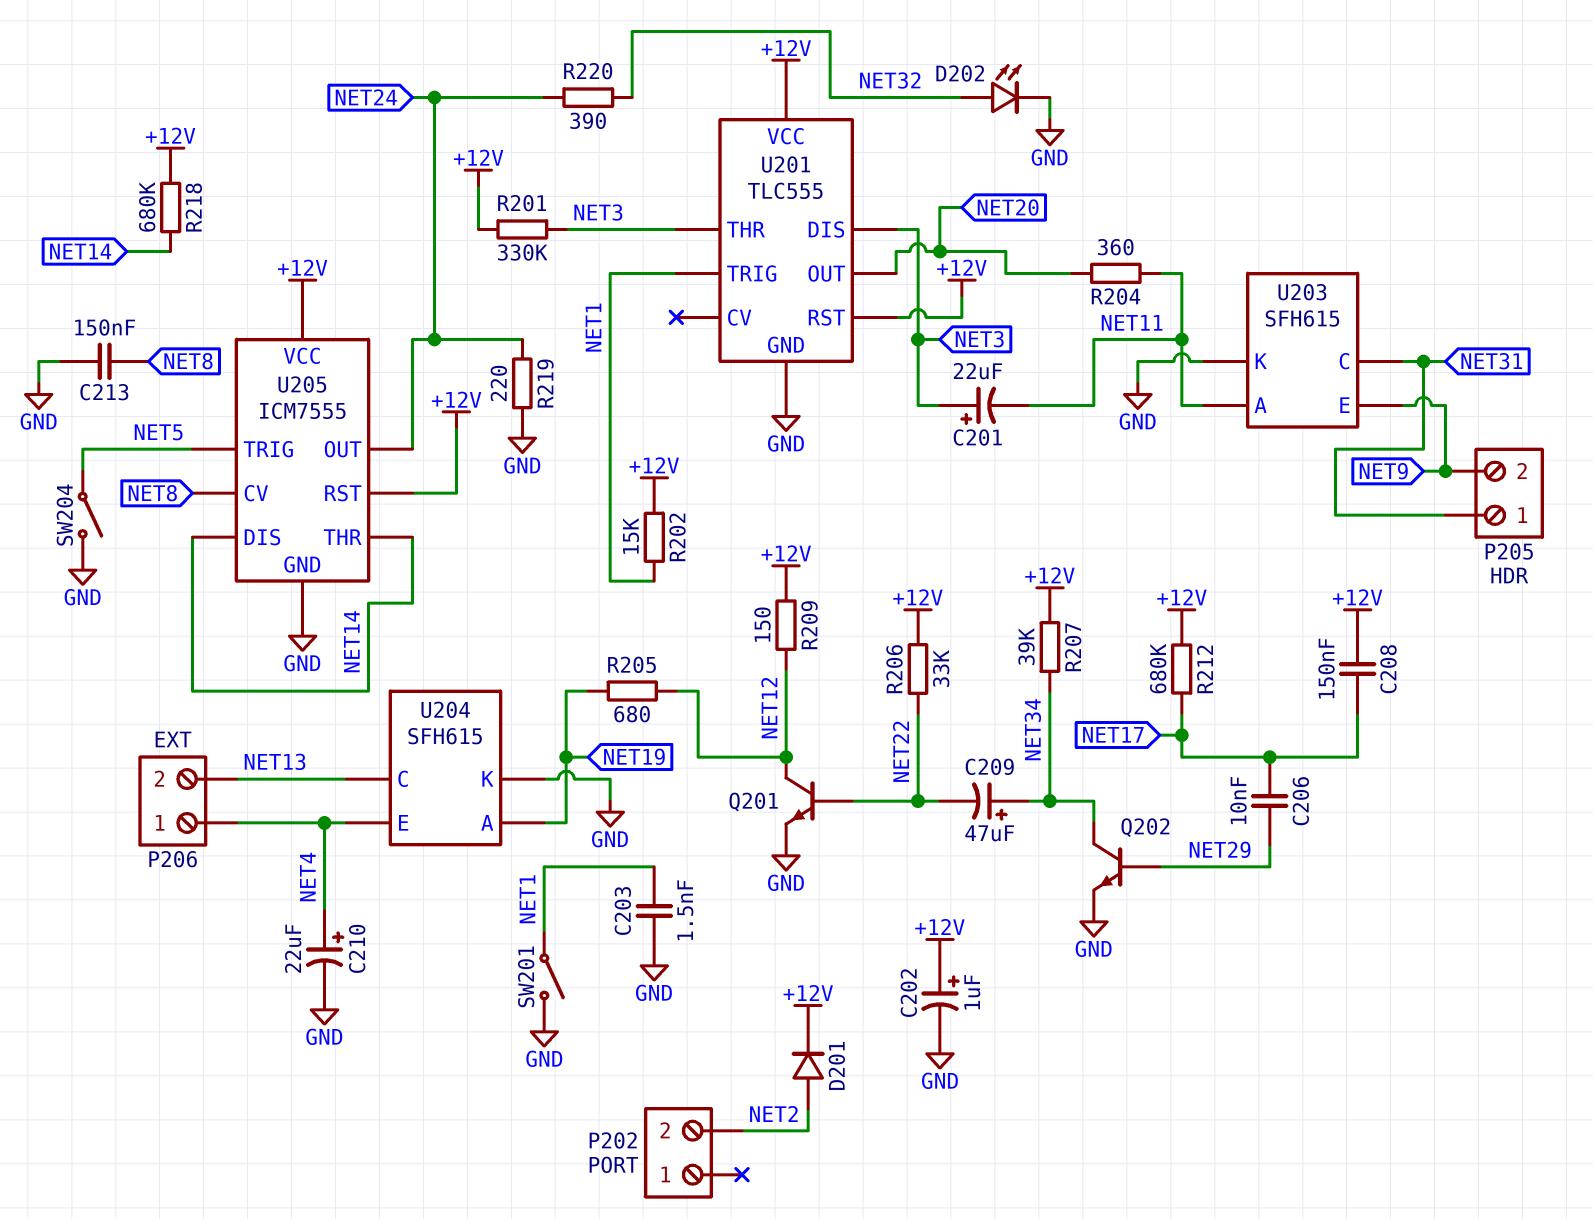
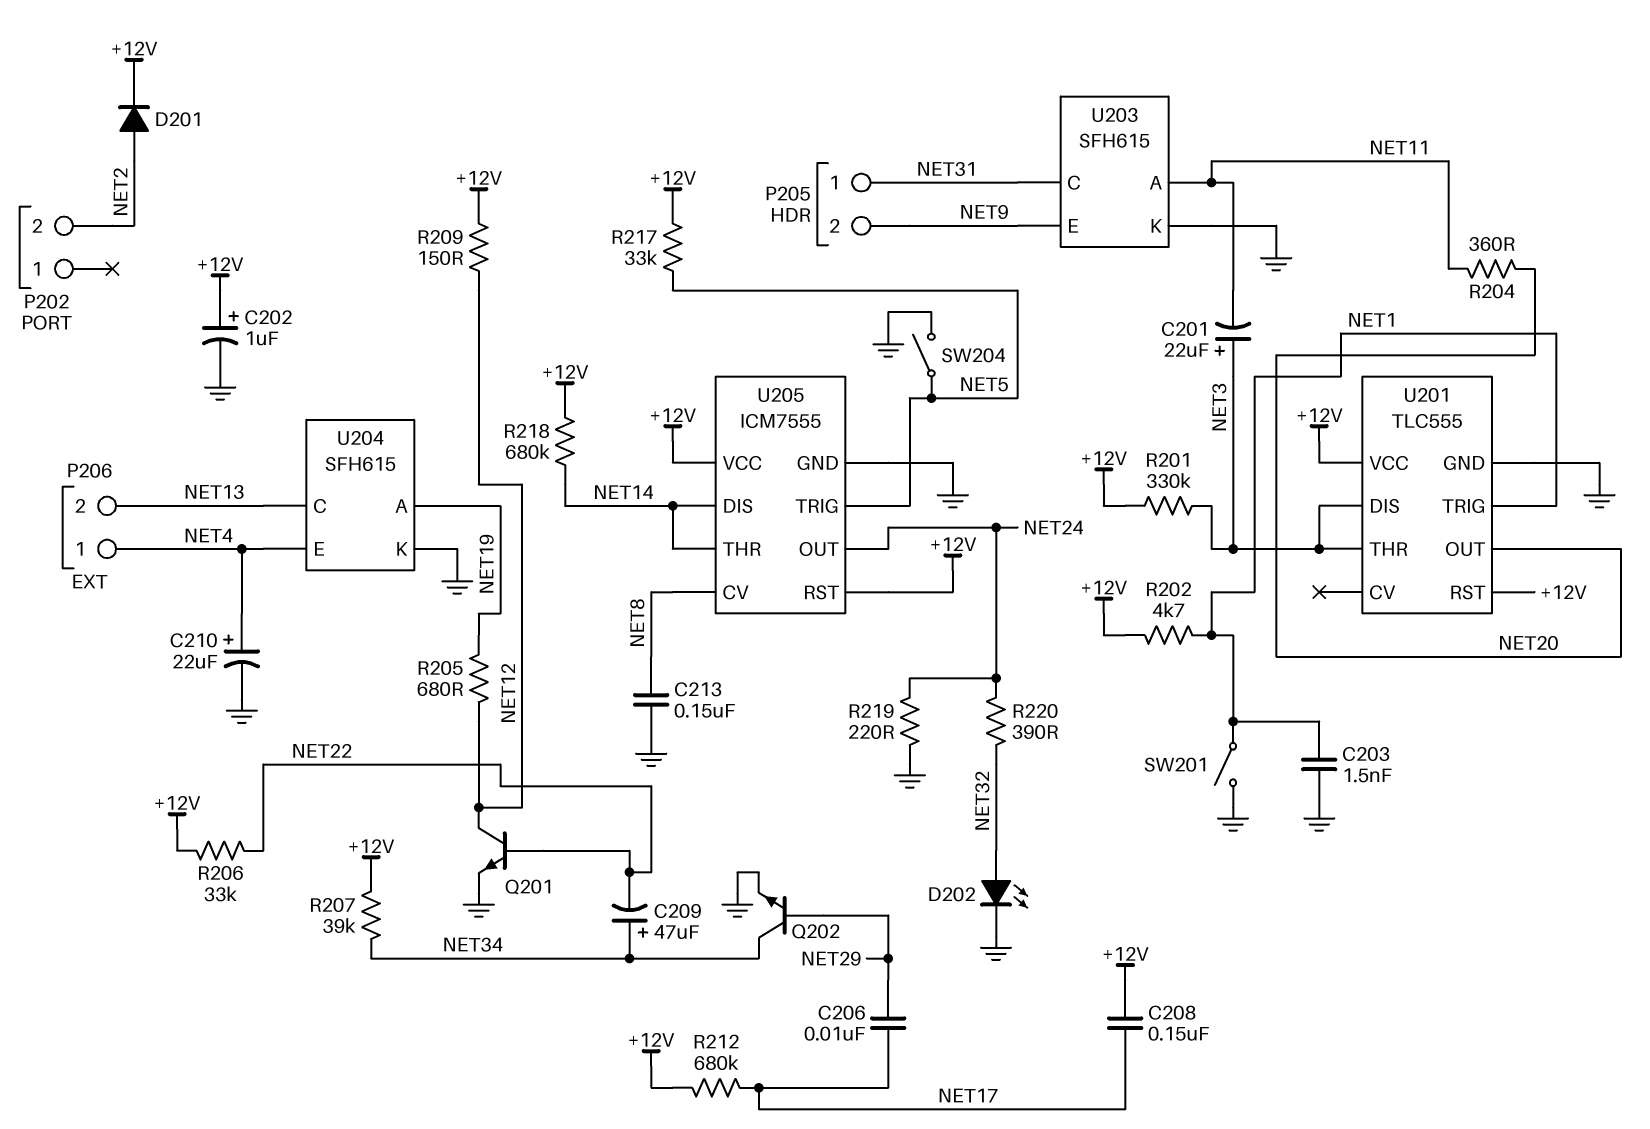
R202: 15k (+12V, NET1) -> 4.7k (+12V, NET1)
R217: none -> 33k (+12V, NET5)

